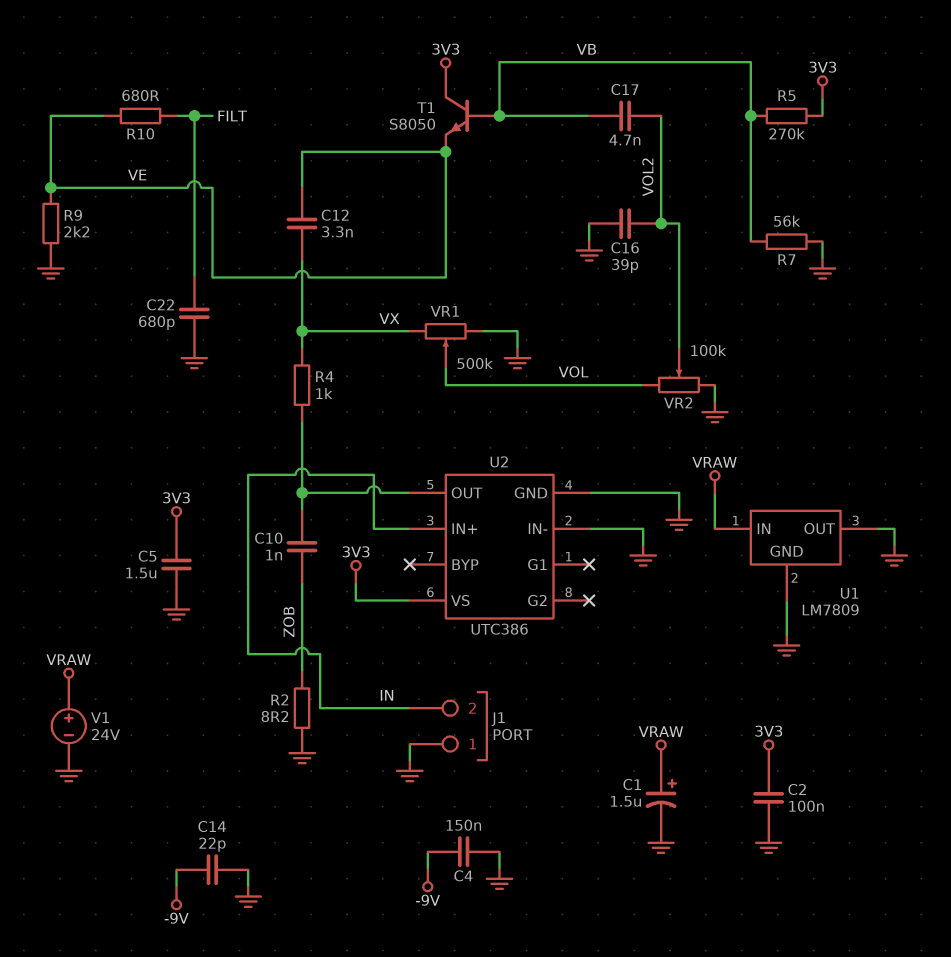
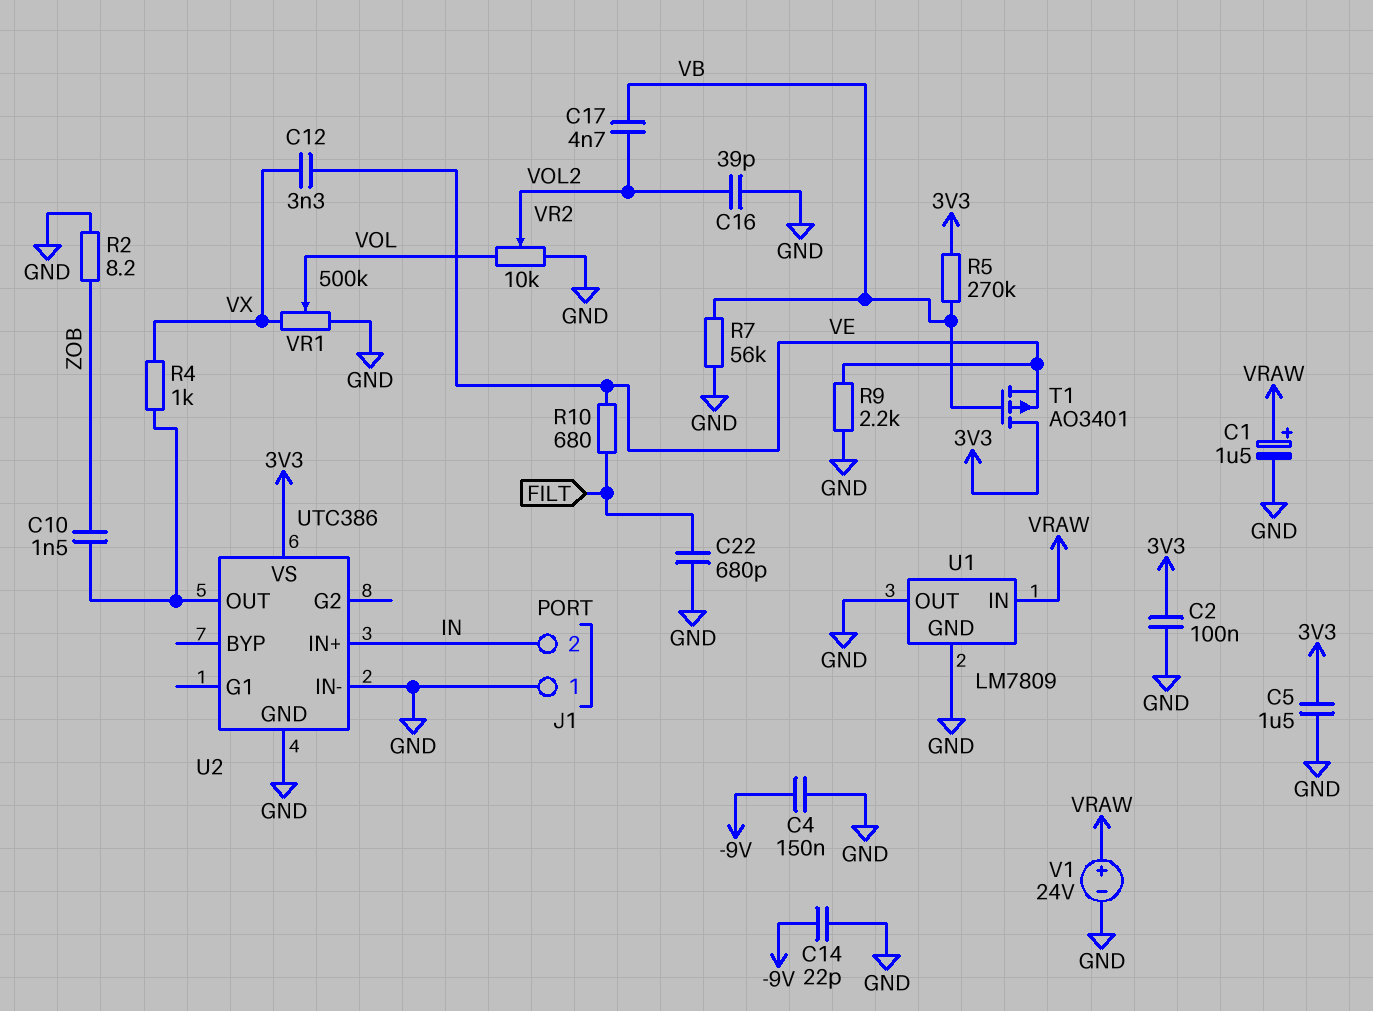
C10: 1nF (U2/OUT, ZOB) -> 1.5nF (U2/OUT, ZOB)
T1: NPN S8050 (B VB, C 3V3, E VE) -> PMOS AO3401 (G VB, D 3V3, S VE)
VR2: 100k (GND, VOL, wiper VOL2) -> 10k (GND, VOL, wiper VOL2)

